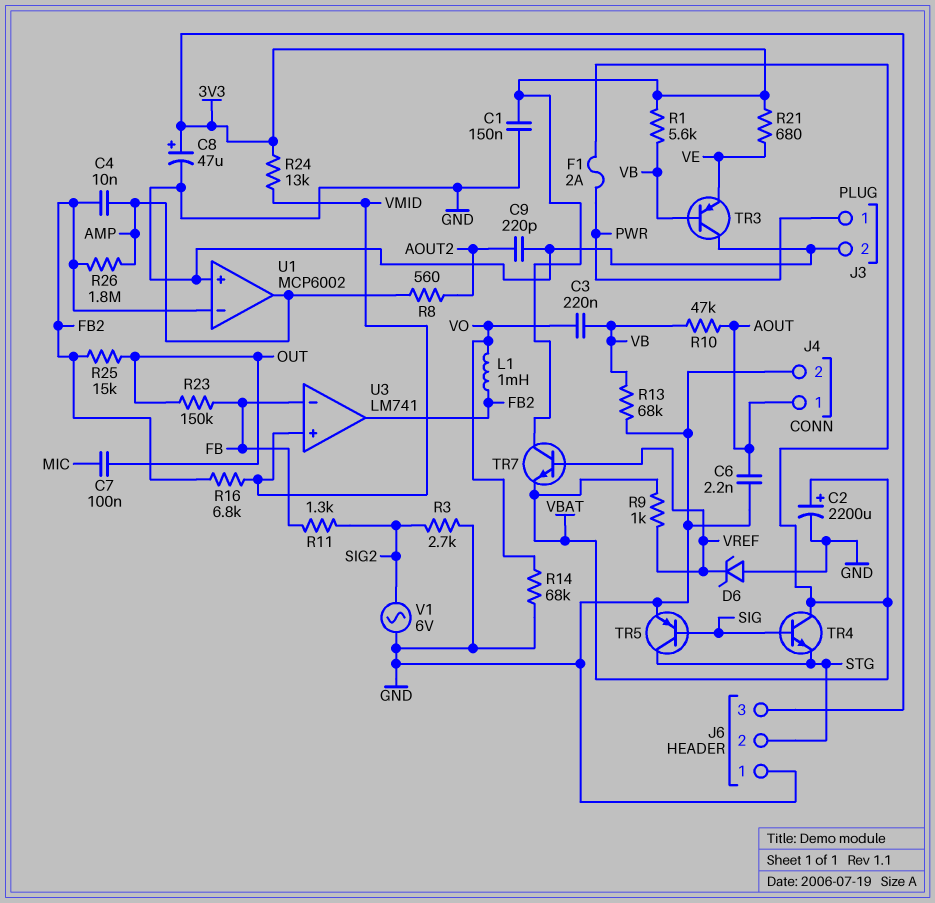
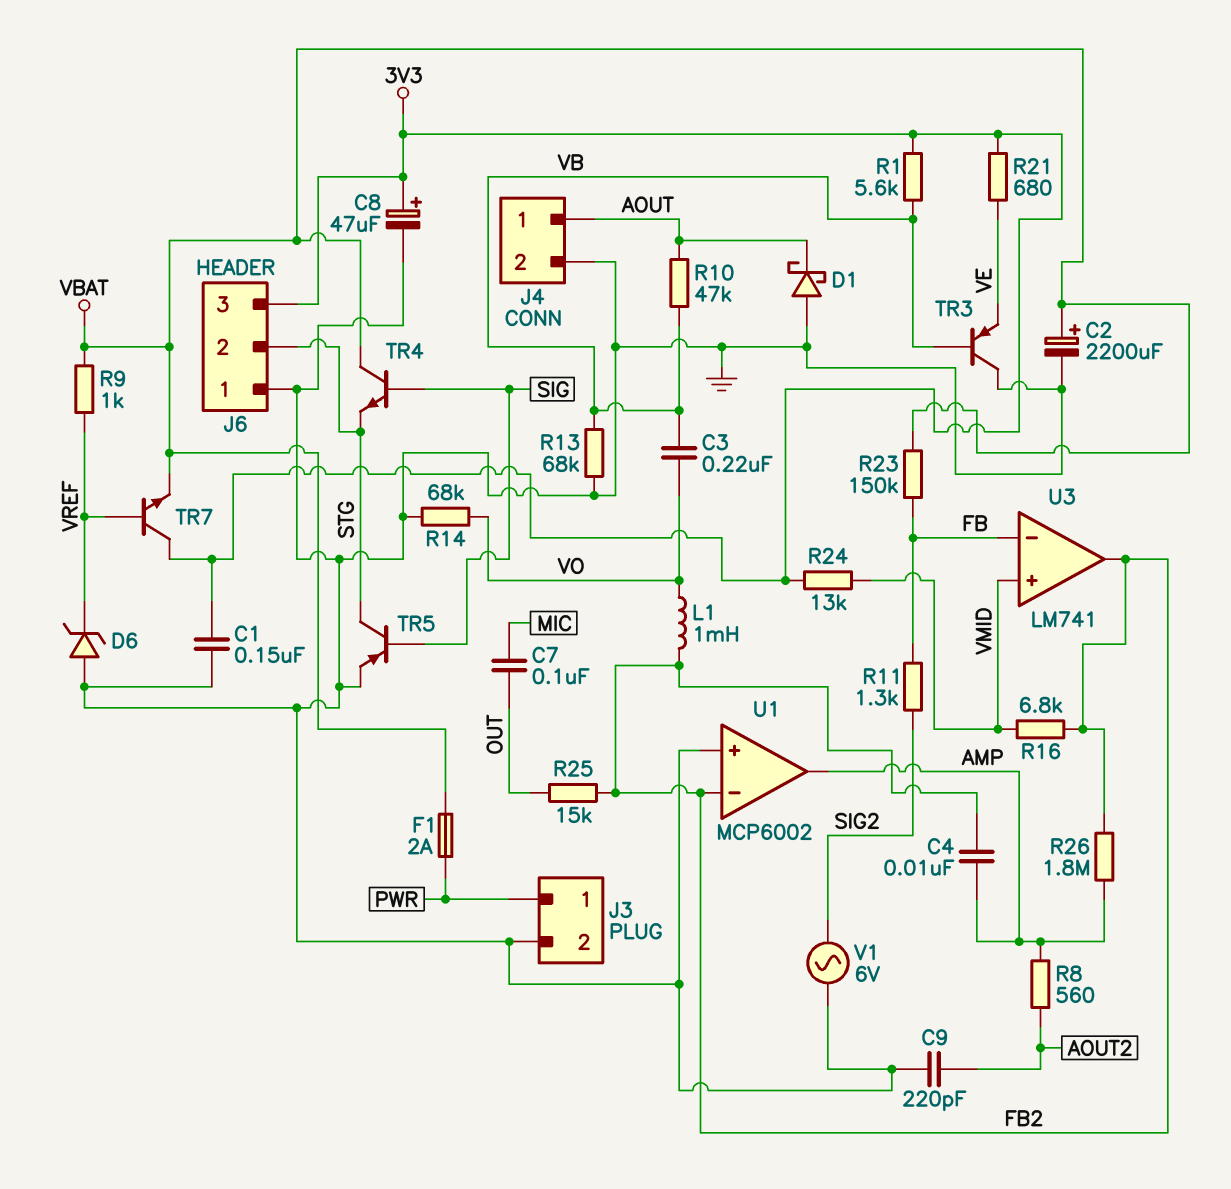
C6: 2.2nF (AOUT, GND) -> none
D1: none -> schottky (A GND, K AOUT)
R3: 2.7k (GND, SIG2) -> none
R23: 150k (FB, OUT) -> 150k (FB, VBAT)

